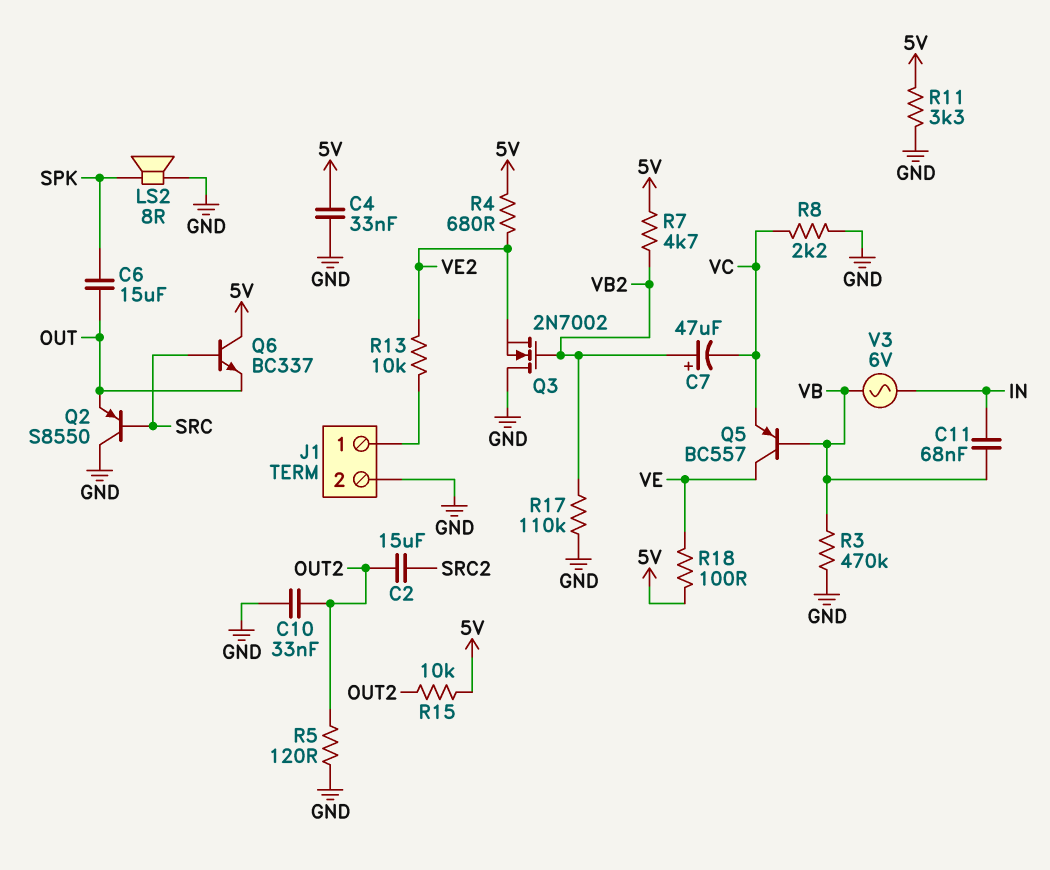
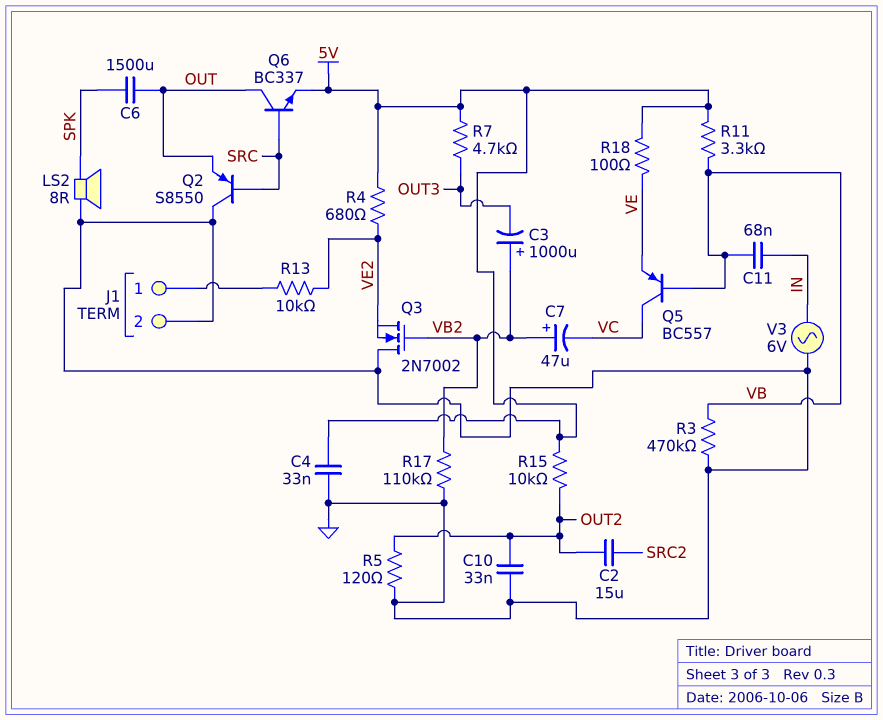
C3: none -> 1000uF (plus VB2, minus OUT3)
C6: 15uF (OUT, SPK) -> 1500uF (OUT, SPK)
Q5: PNP BC557 (B VB, C VE, E VC) -> PNP BC557 (B VB, C VC, E VE)
Q6: NPN BC337 (B SRC, C 5V, E OUT) -> NPN BC337 (B SRC, C OUT, E 5V)
R7: 4.7k (5V, VB2) -> 4.7k (5V, OUT3)
R8: 2.2k (GND, VC) -> none
R11: 3.3k (5V, GND) -> 3.3k (5V, VB)
V3: AC 6V (IN, VB) -> AC 6V (GND, IN)

